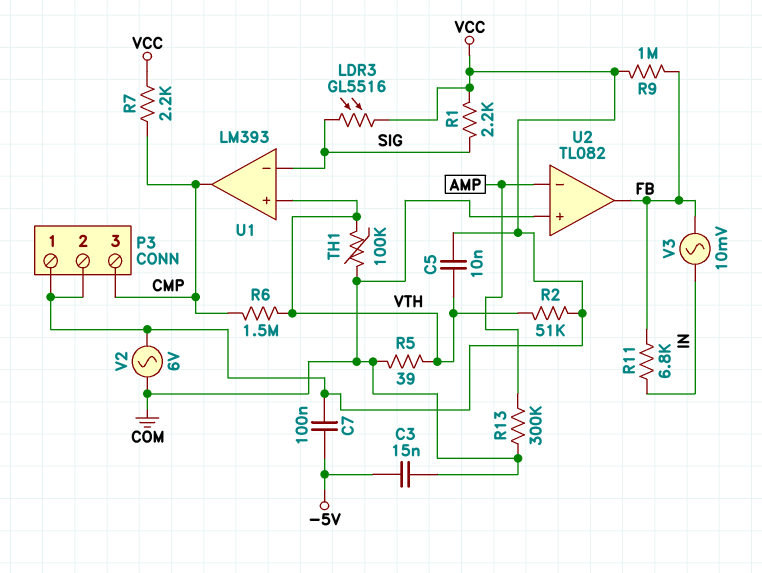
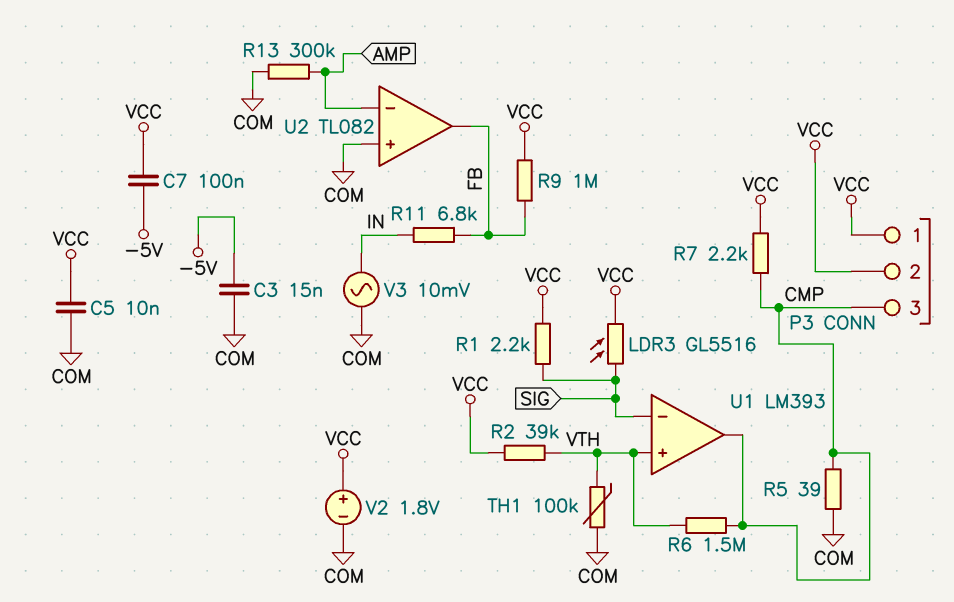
C5: 10nF (VCC, VTH) -> 10nF (COM, VCC)
R2: 51k (VCC, VTH) -> 39k (VCC, VTH)
R5: 39 (COM, VTH) -> 39 (CMP, COM)
V2: AC 6V (COM, VCC) -> 1.8V (plus VCC, minus COM)
V3: AC 10mV (FB, IN) -> AC 10mV (COM, IN)

